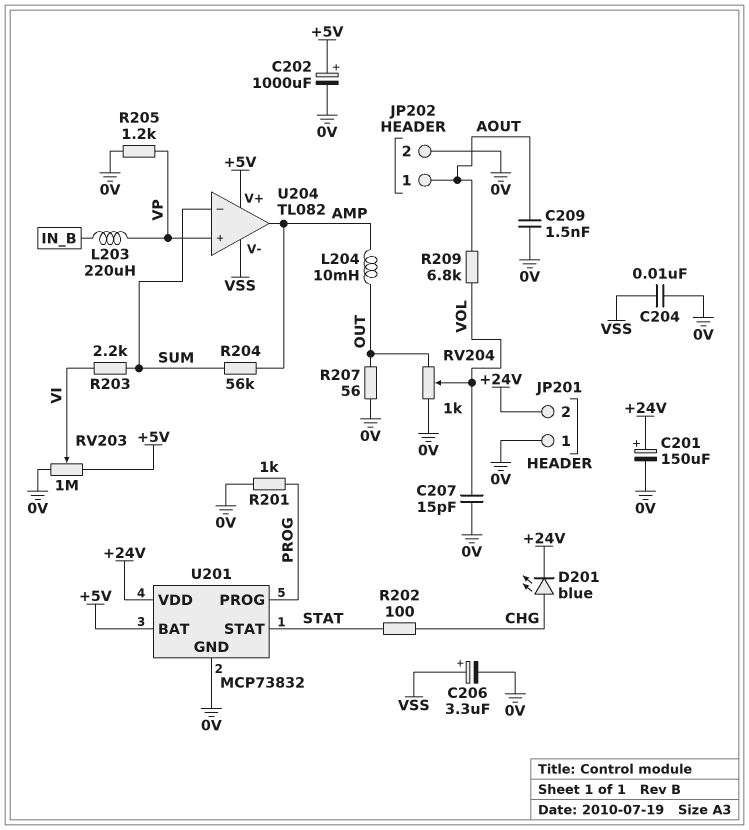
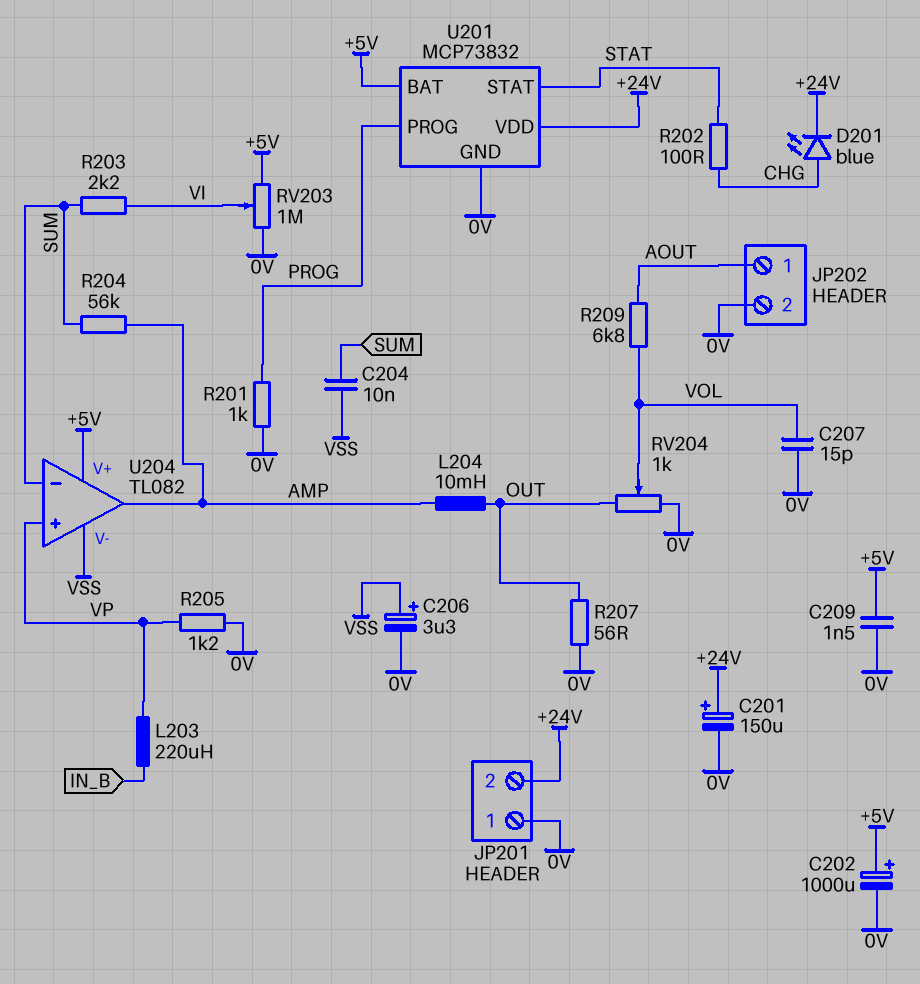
C204: 10nF (0V, VSS) -> 10nF (SUM, VSS)
C209: 1.5nF (0V, AOUT) -> 1.5nF (+5V, 0V)

